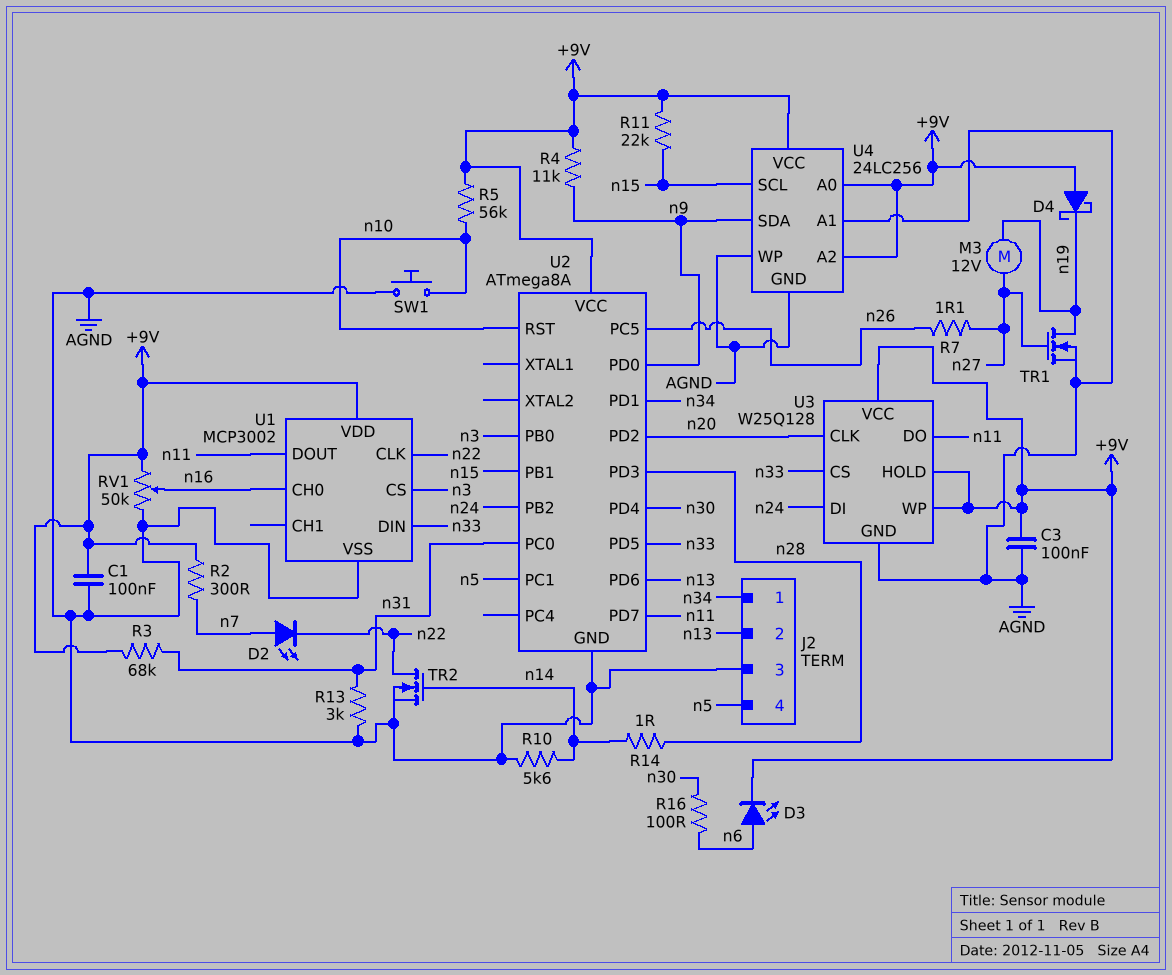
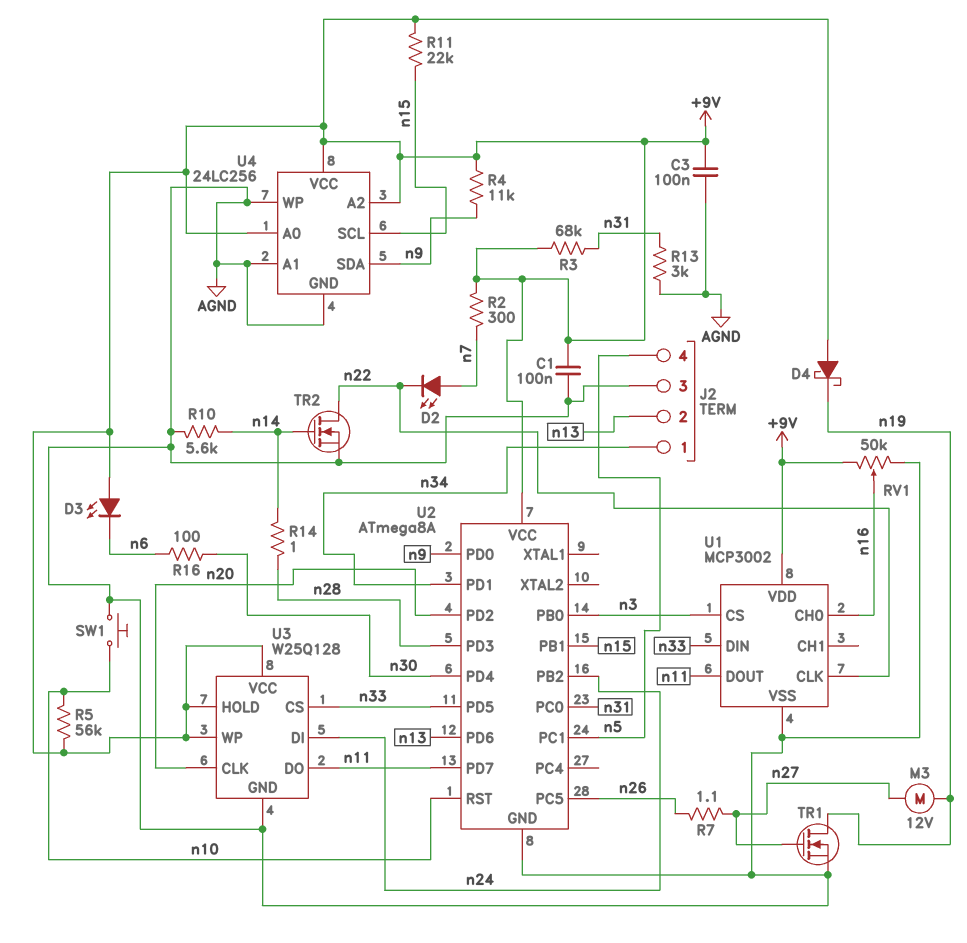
D3: LED (A n6, K +9V) -> LED (A +9V, K n6)

